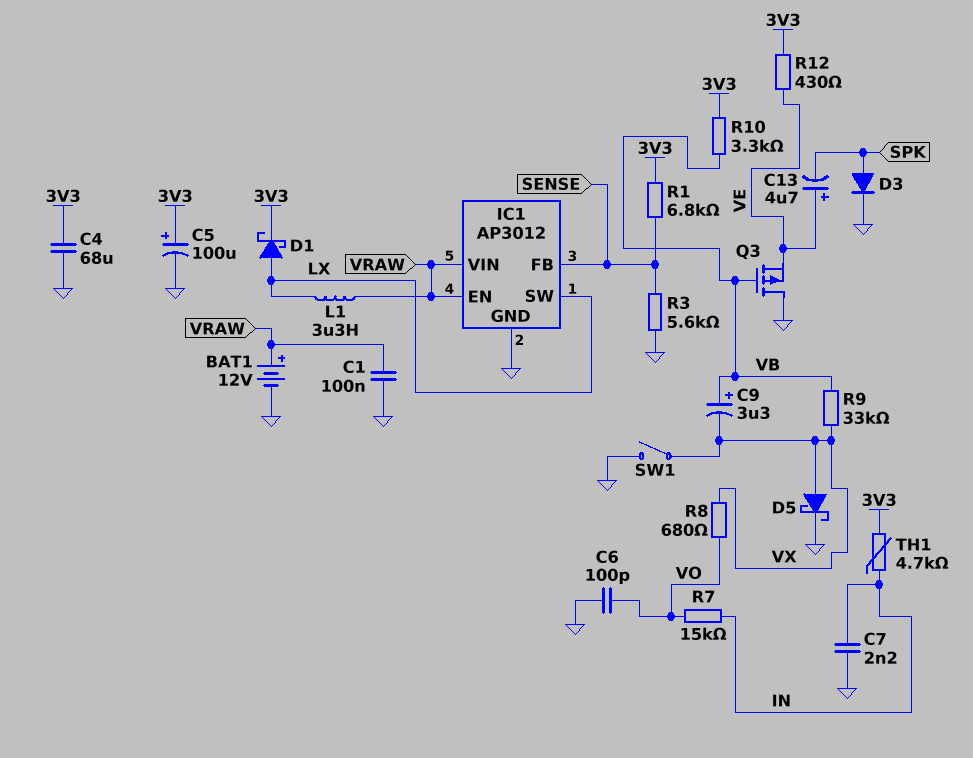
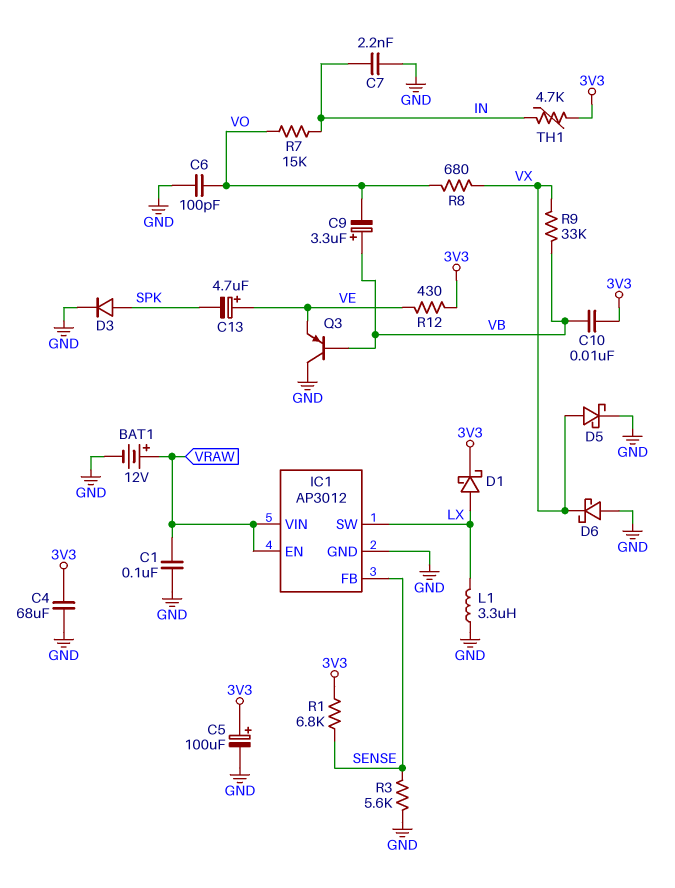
C9: 3.3uF (plus VB, minus VX) -> 3.3uF (plus VB, minus VO)
C10: none -> 10nF (3V3, VB)
D6: none -> schottky (A GND, K VX)
L1: 3.3uH (LX, VRAW) -> 3.3uH (GND, LX)
Q3: PMOS (G VB, D GND, S VE) -> PNP (B VB, C GND, E VE)
R10: 3.3k (3V3, VB) -> none
SW1: switch (GND, VX) -> none

